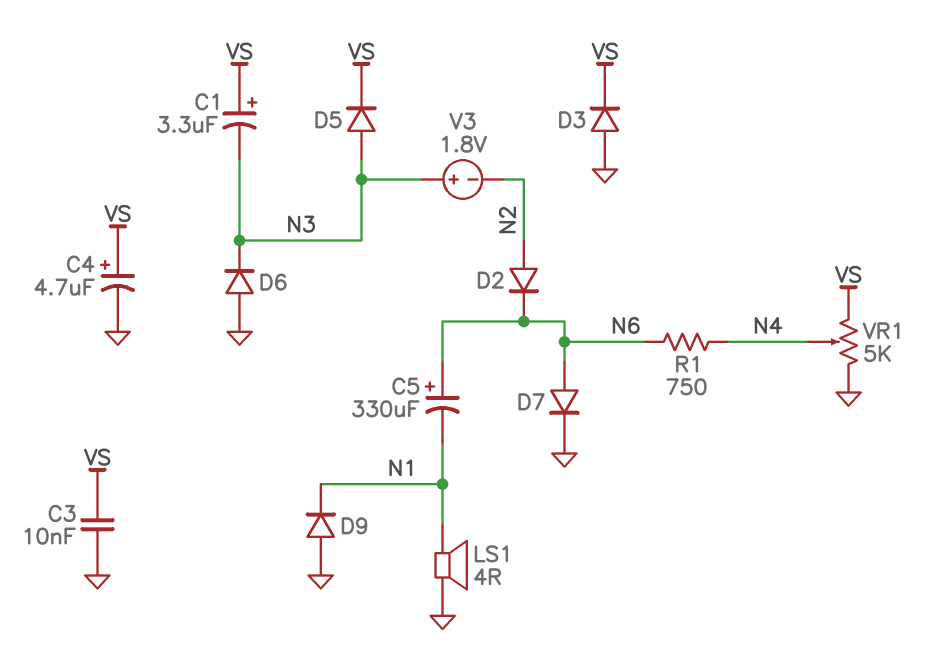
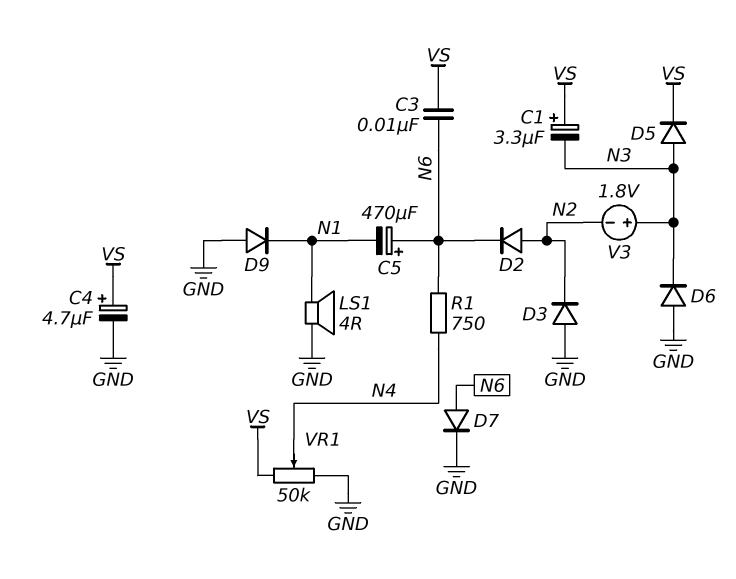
C3: 10nF (GND, VS) -> 10nF (N6, VS)
C5: 330uF (plus N6, minus N1) -> 470uF (plus N6, minus N1)
D3: diode (A GND, K VS) -> diode (A GND, K N2)
VR1: 5k (GND, VS, wiper N4) -> 50k (GND, VS, wiper N4)

